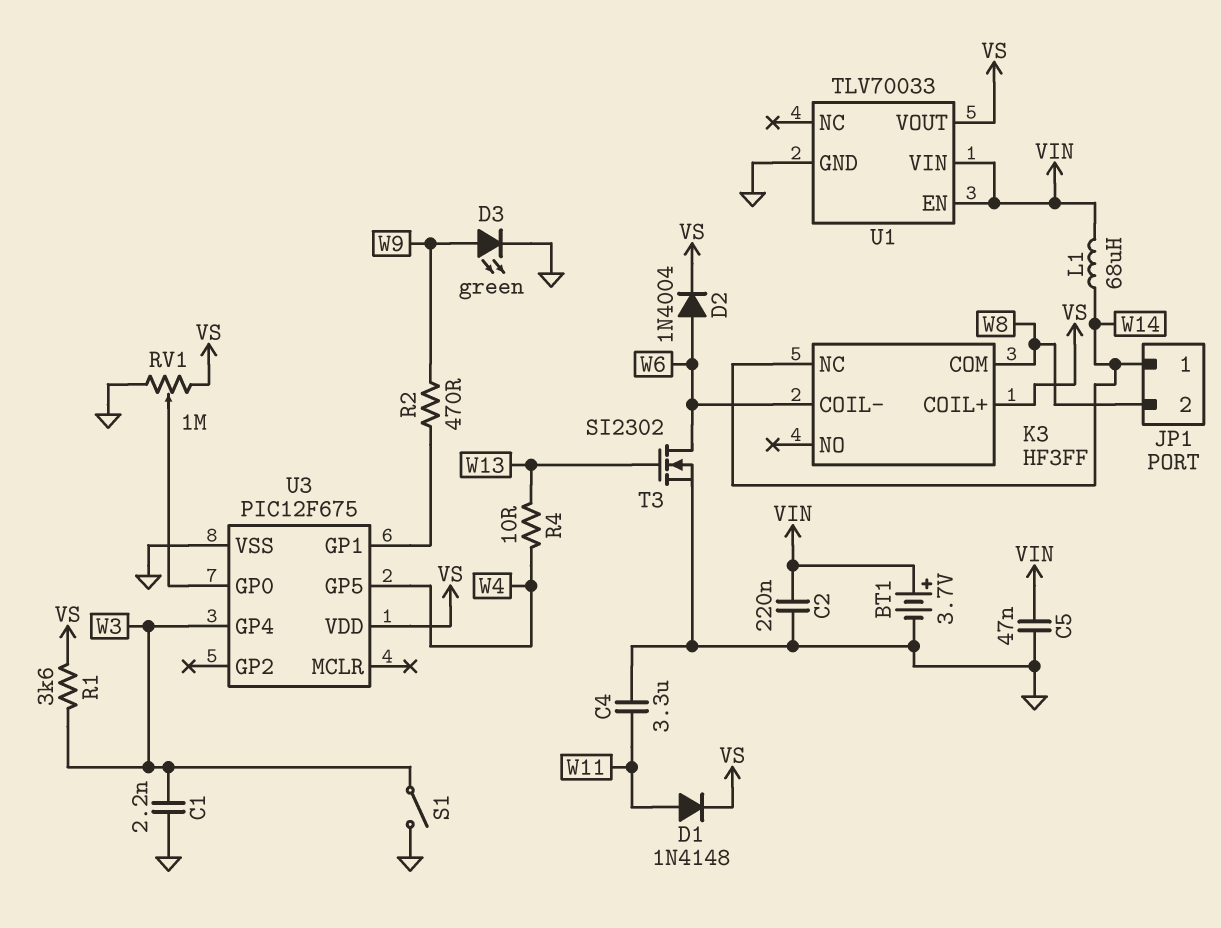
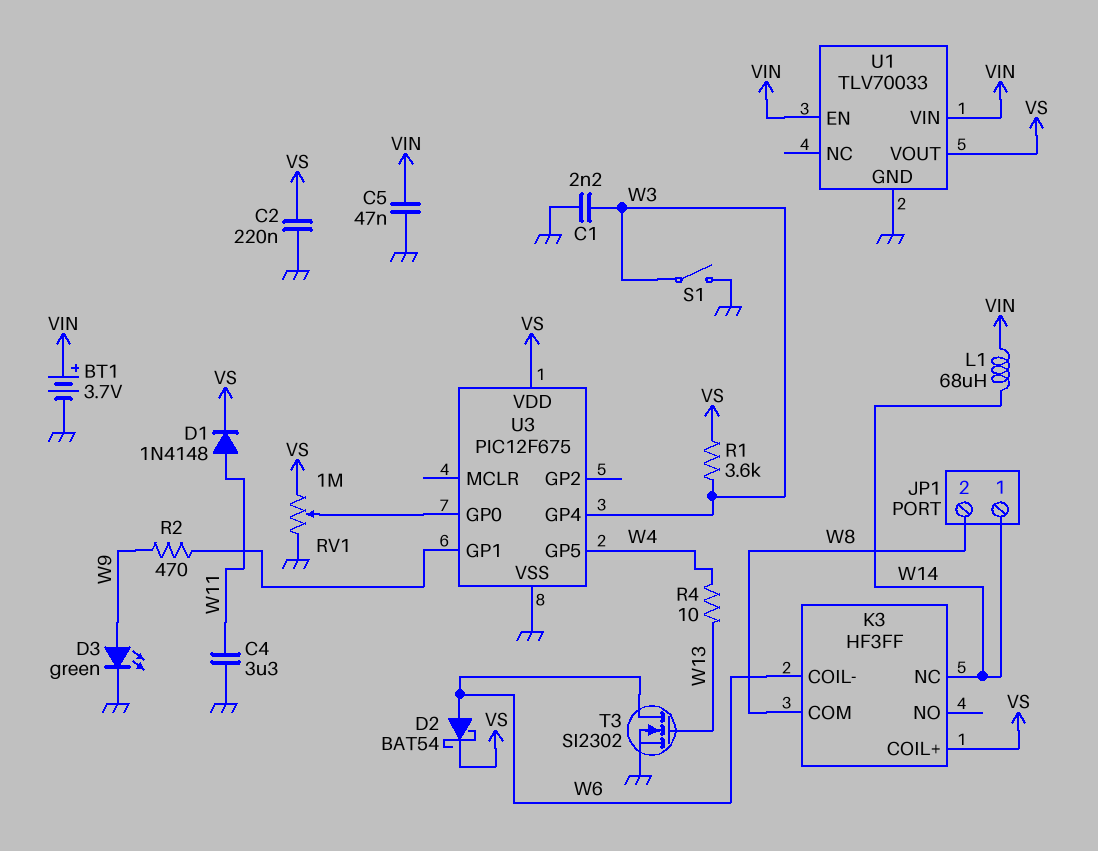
C2: 220nF (GND, VIN) -> 220nF (GND, VS)
D2: diode 1N4004 (A W6, K VS) -> schottky BAT54 (A W6, K VS)

